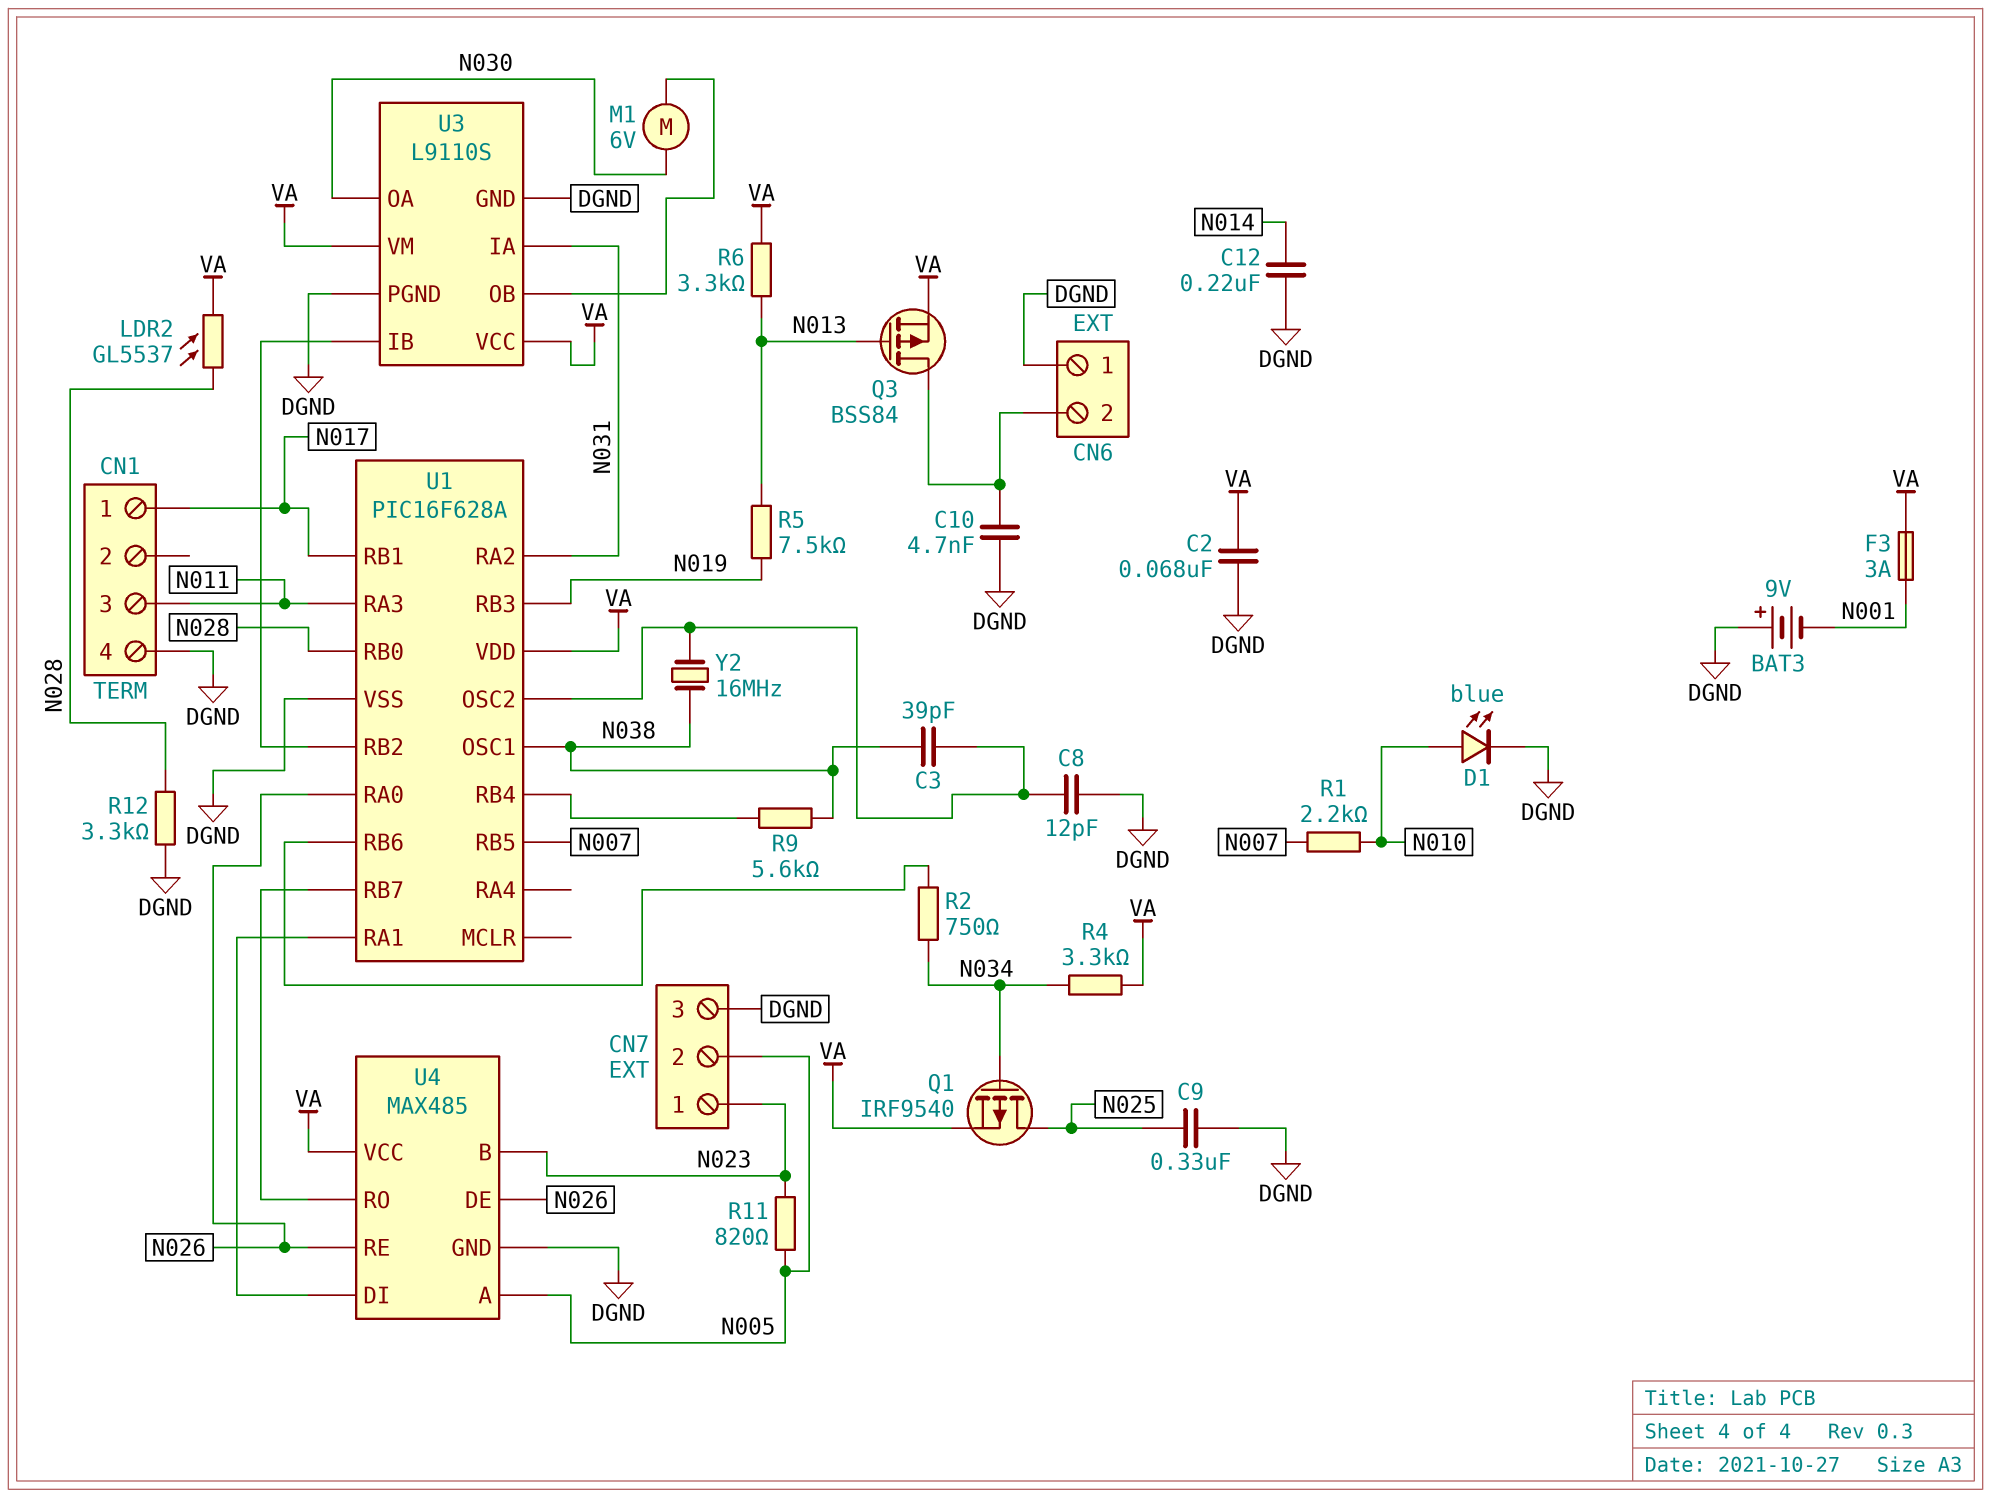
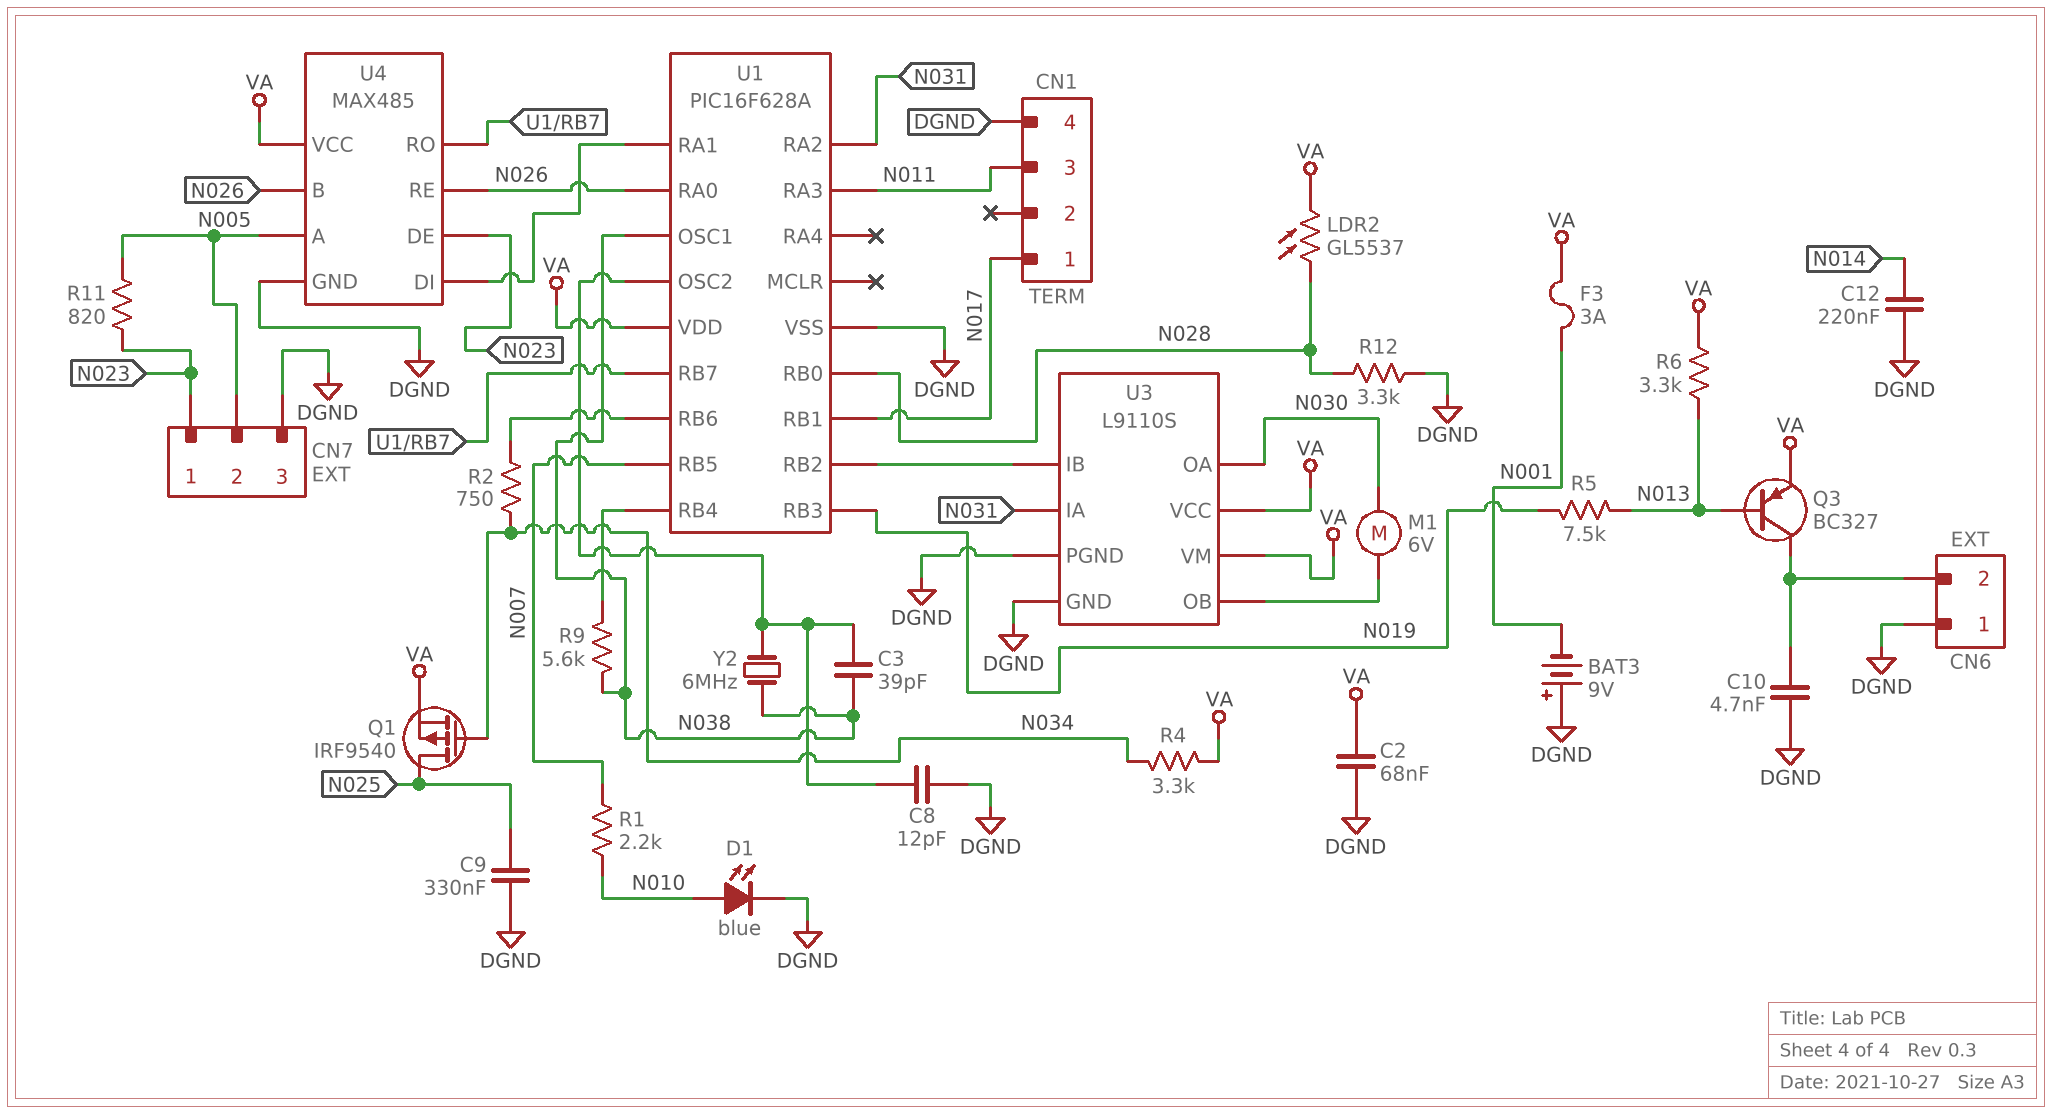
Q3: PMOS BSS84 (G N013, D CN6/2, S VA) -> PNP BC327 (B N013, C CN6/2, E VA)
U4 pin B: N023 -> N026
U4 pin DE: N026 -> N023
Y2: 16MHz (N038, U1/OSC2) -> 6MHz (N038, U1/OSC2)

